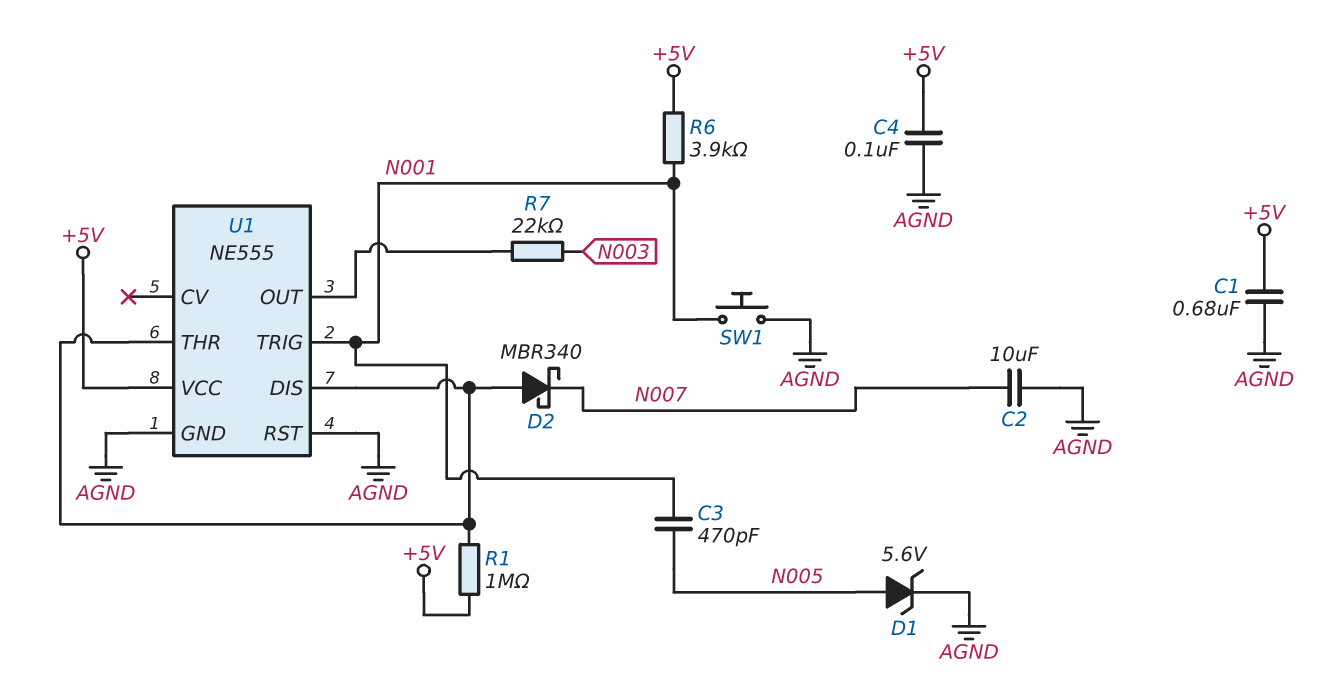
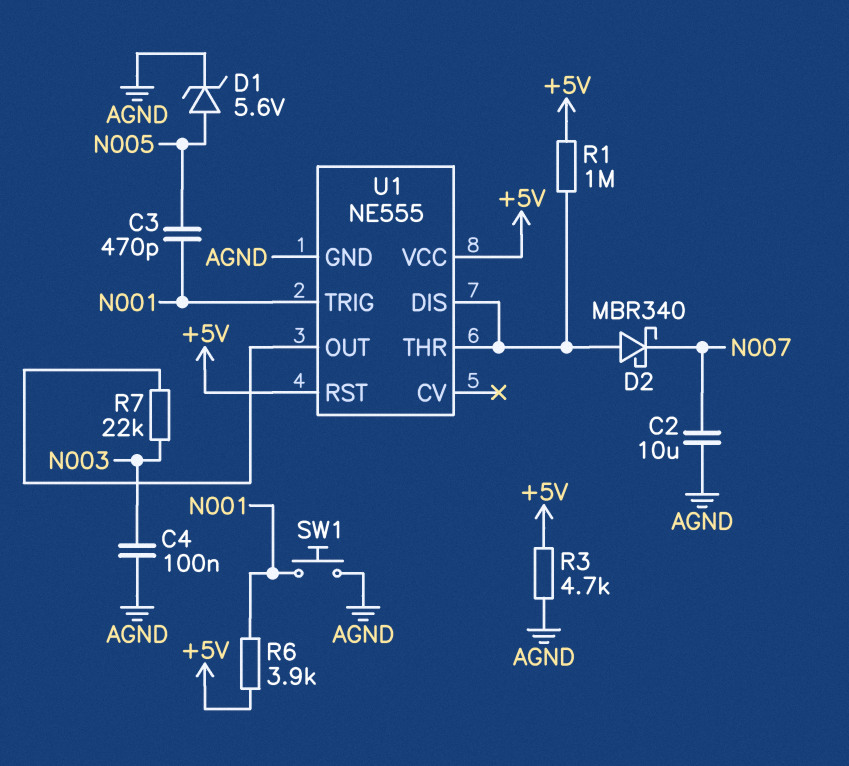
C1: 680nF (+5V, AGND) -> none
C4: 100nF (+5V, AGND) -> 100nF (AGND, N003)
R3: none -> 4.7k (+5V, AGND)
U1 pin RST: AGND -> +5V

